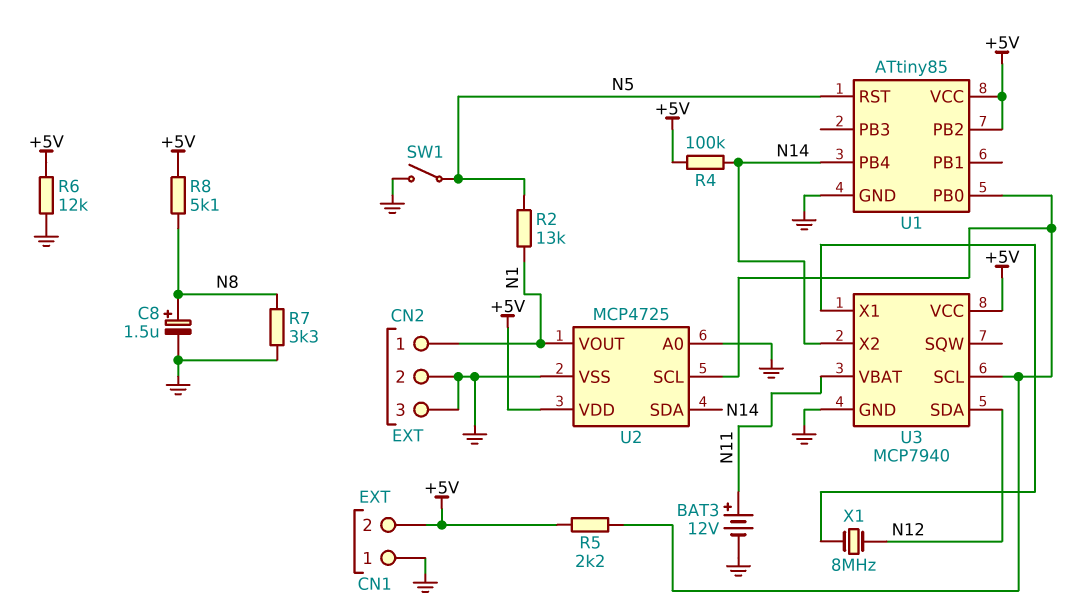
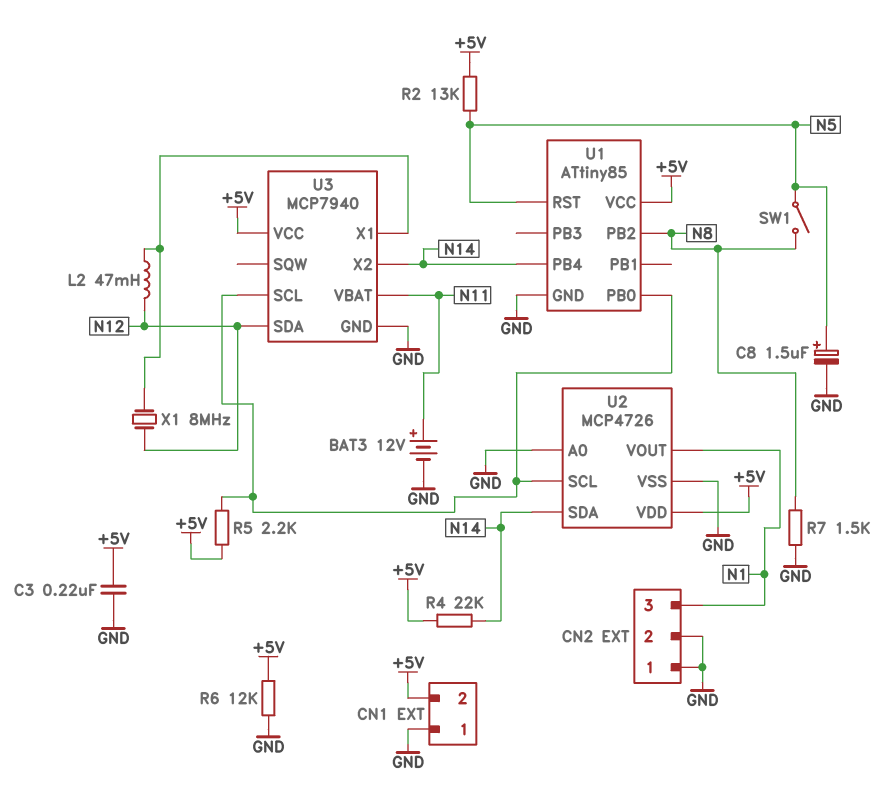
C3: none -> 220nF (+5V, GND)
C8: 1.5uF (plus N8, minus GND) -> 1.5uF (plus N5, minus GND)
CN2 pin 1: N1 -> GND
CN2 pin 3: GND -> N1
L2: none -> 47mH (N12, U3/X1)
R2: 13k (N1, N5) -> 13k (+5V, N5)
R4: 100k (+5V, N14) -> 22k (+5V, N14)
R7: 3.3k (GND, N8) -> 1.5k (GND, N8)
R8: 5.1k (+5V, N8) -> none
SW1: switch (GND, N5) -> switch (N5, N8)
U1 pin PB2: +5V -> N8
U2: MCP4725 -> MCP4726

